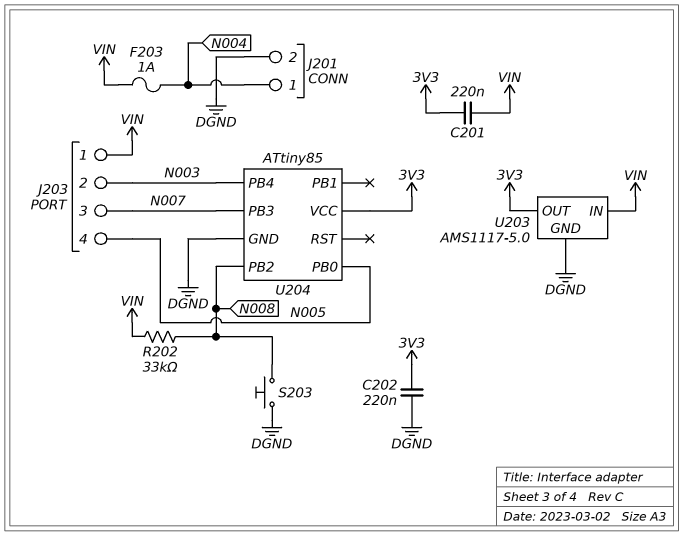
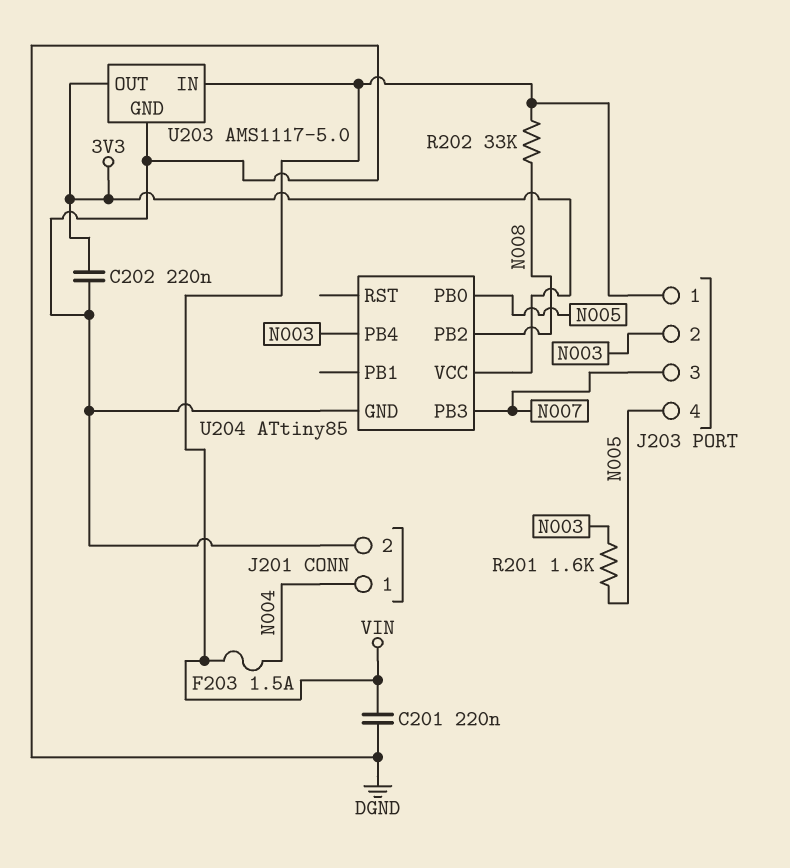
C201: 220nF (3V3, VIN) -> 220nF (DGND, VIN)
F203: 1A (N004, VIN) -> 1.5A (N004, VIN)
R201: none -> 1.6k (N003, N005)
S203: button (DGND, N008) -> none

